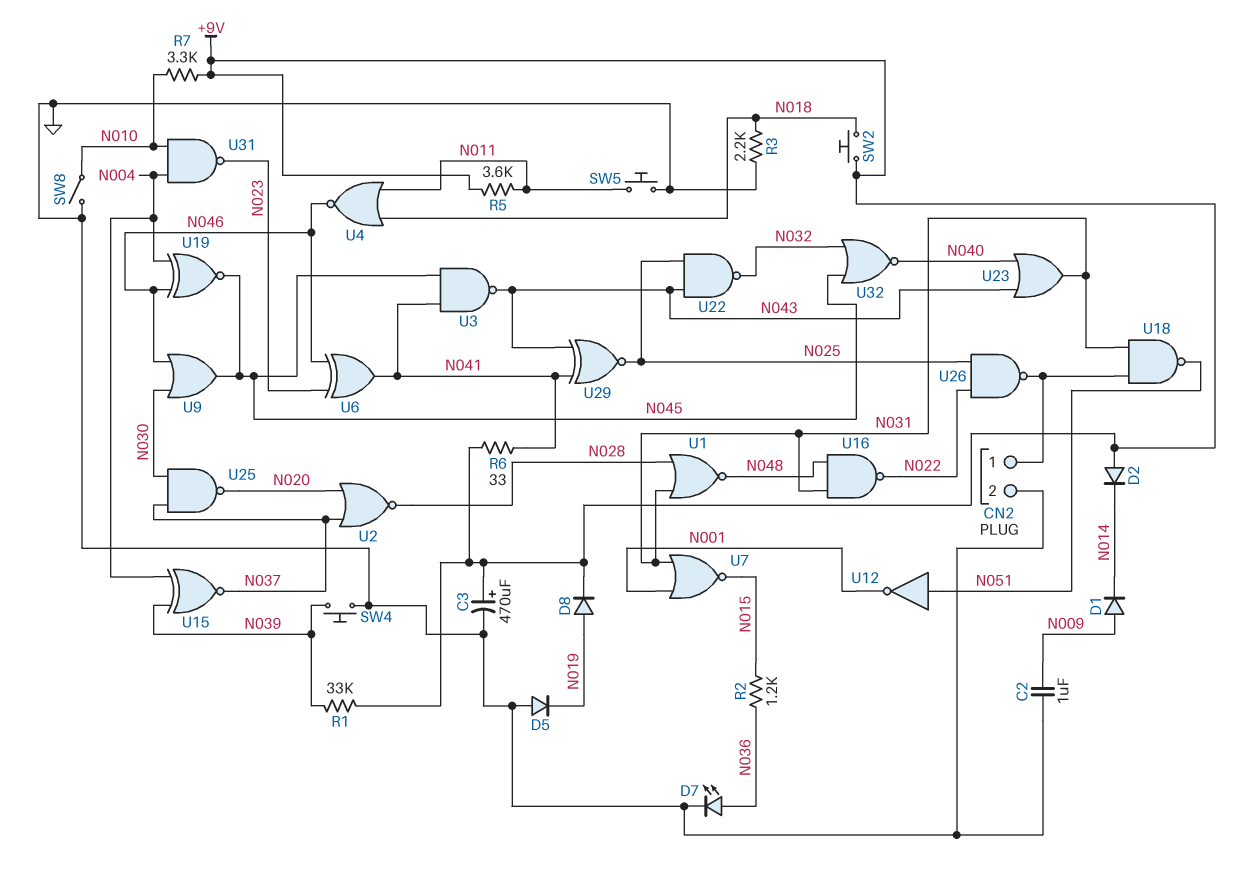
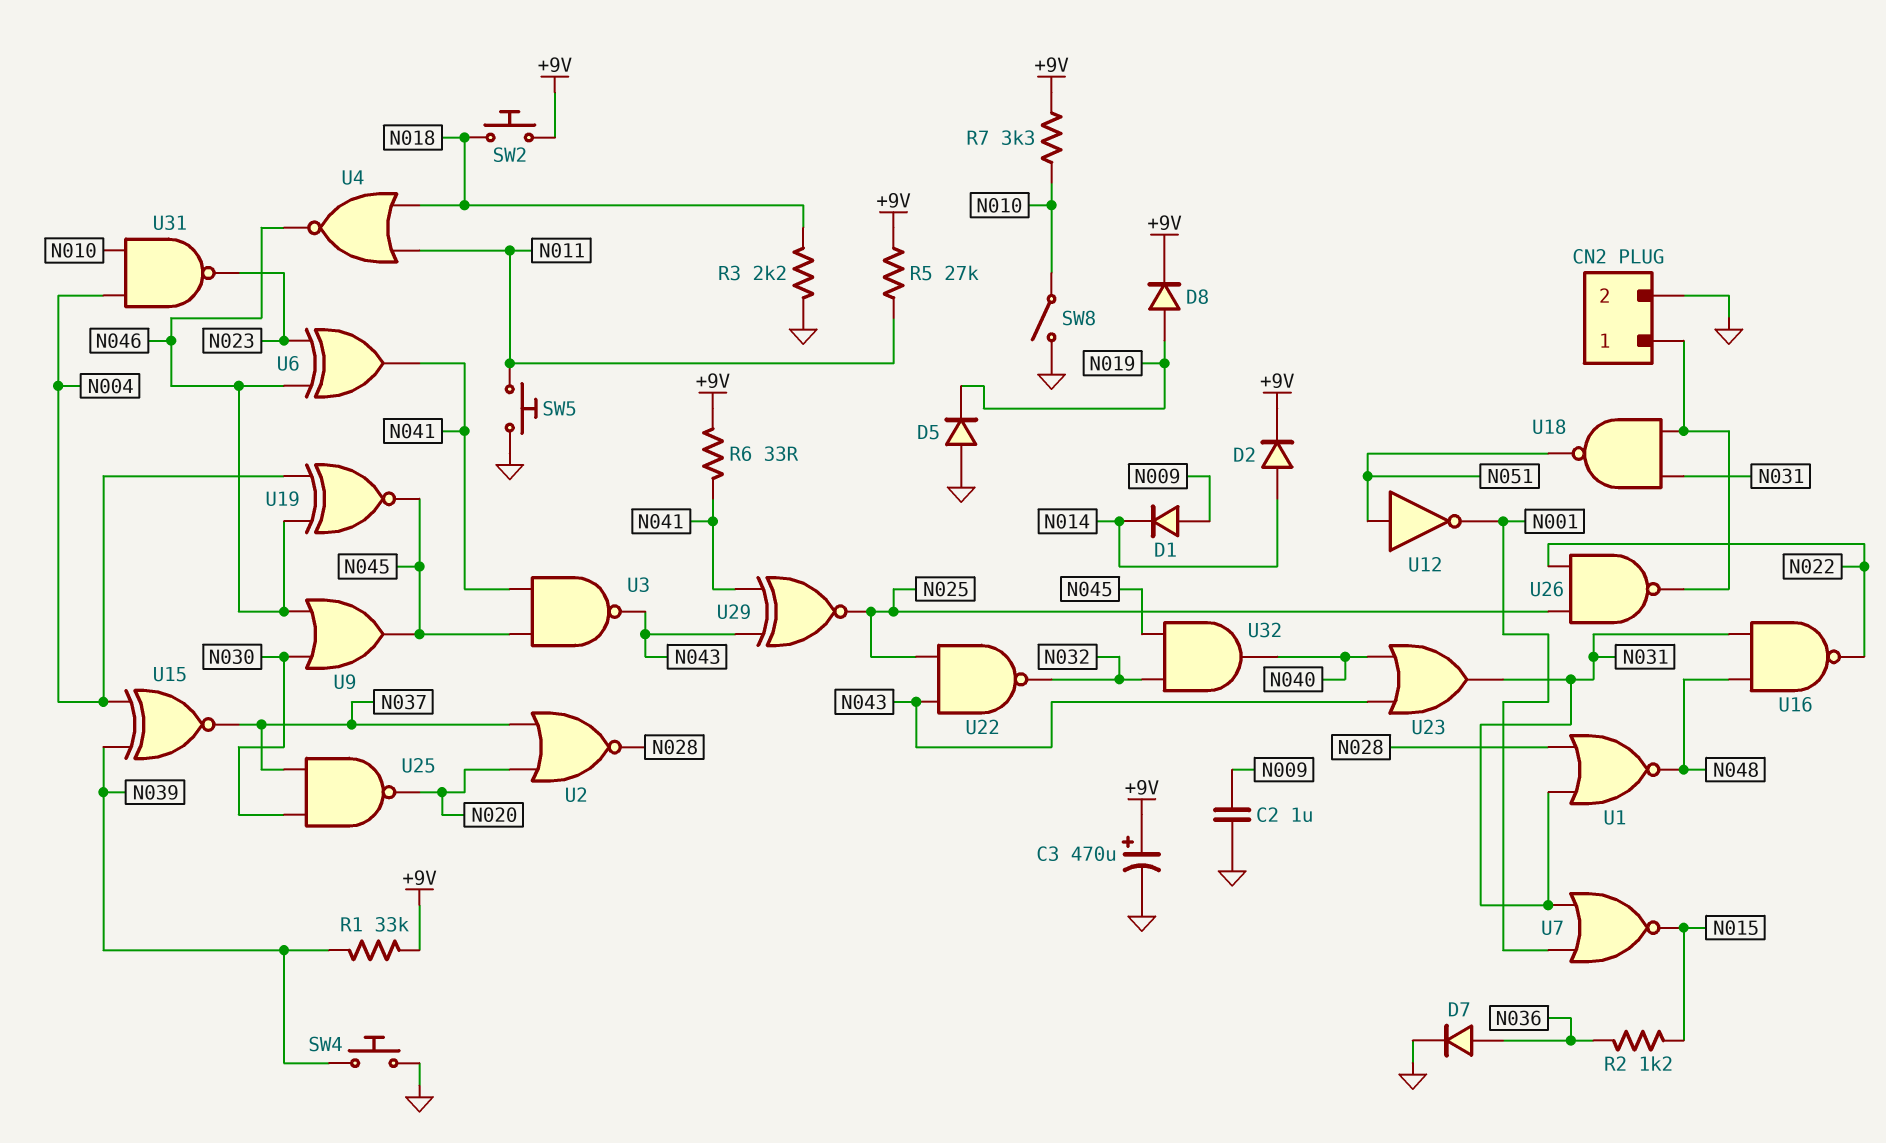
D2: diode (A +9V, K N014) -> diode (A N014, K +9V)
D7: LED (A N036, K GND) -> diode (A N036, K GND)
R5: 3.6k (+9V, N011) -> 27k (+9V, N011)
U32: NOR (in N032, in N045, out N040) -> AND (in N032, in N045, out N040)

